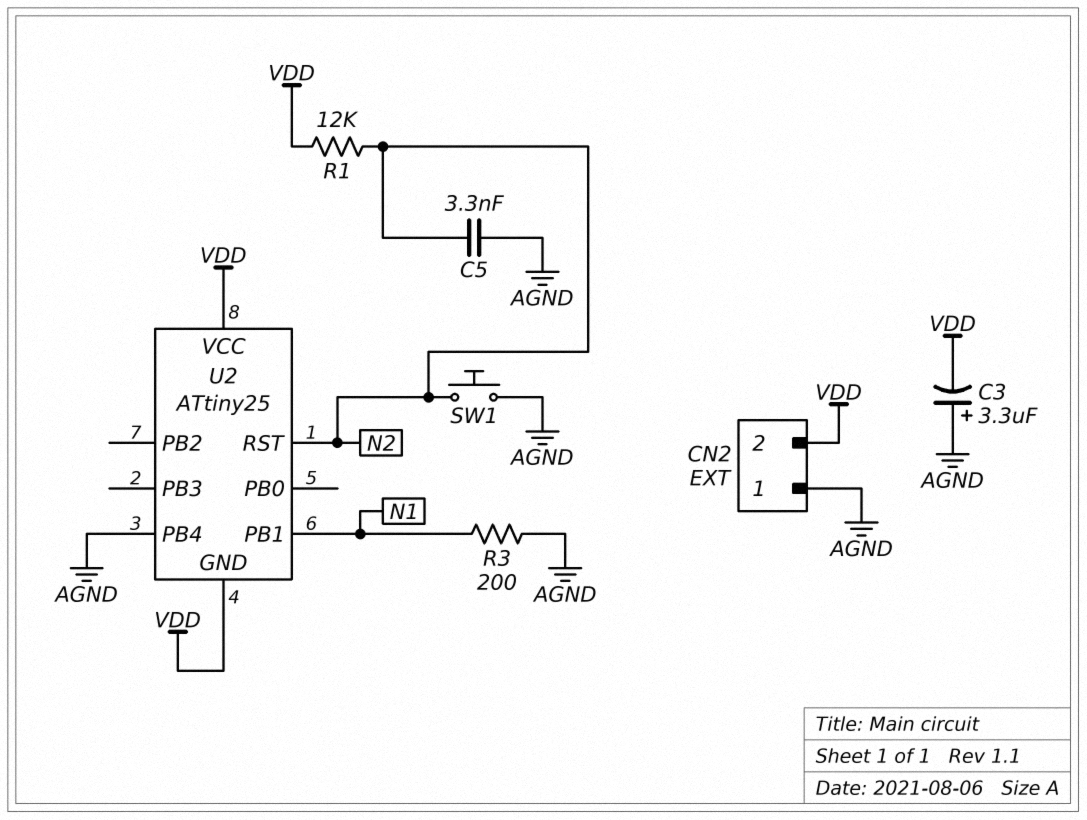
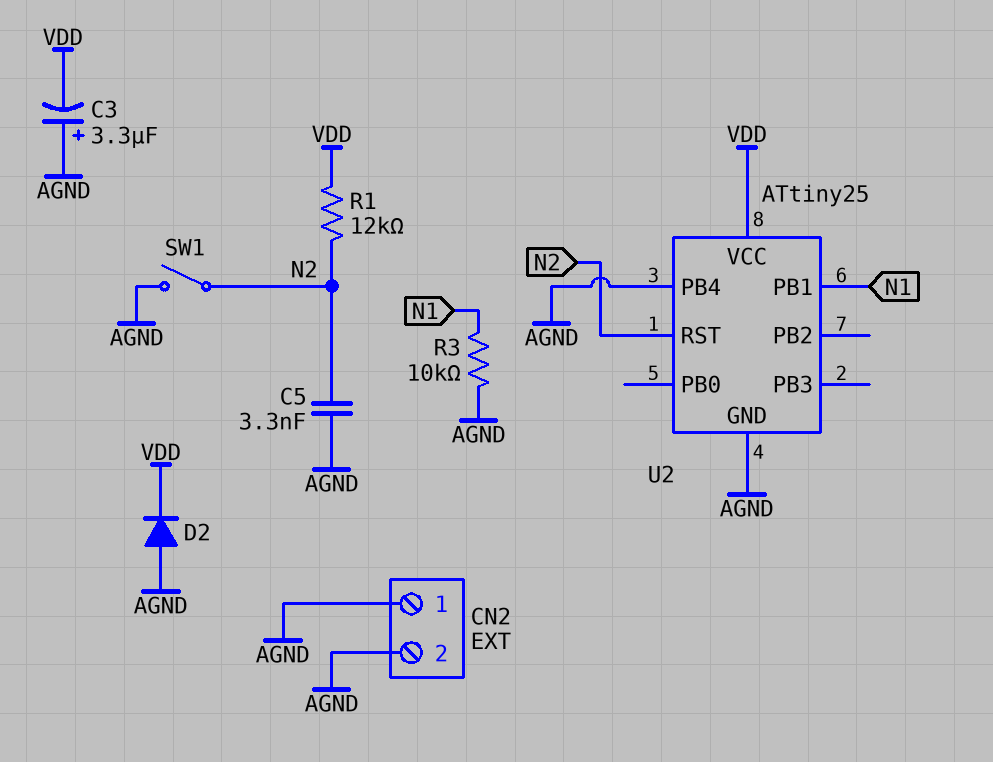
CN2 pin 2: VDD -> AGND
D2: none -> diode (A AGND, K VDD)
R3: 200 (AGND, N1) -> 10k (AGND, N1)
SW1: button (AGND, N2) -> switch (AGND, N2)
U2 pin GND: VDD -> AGND

